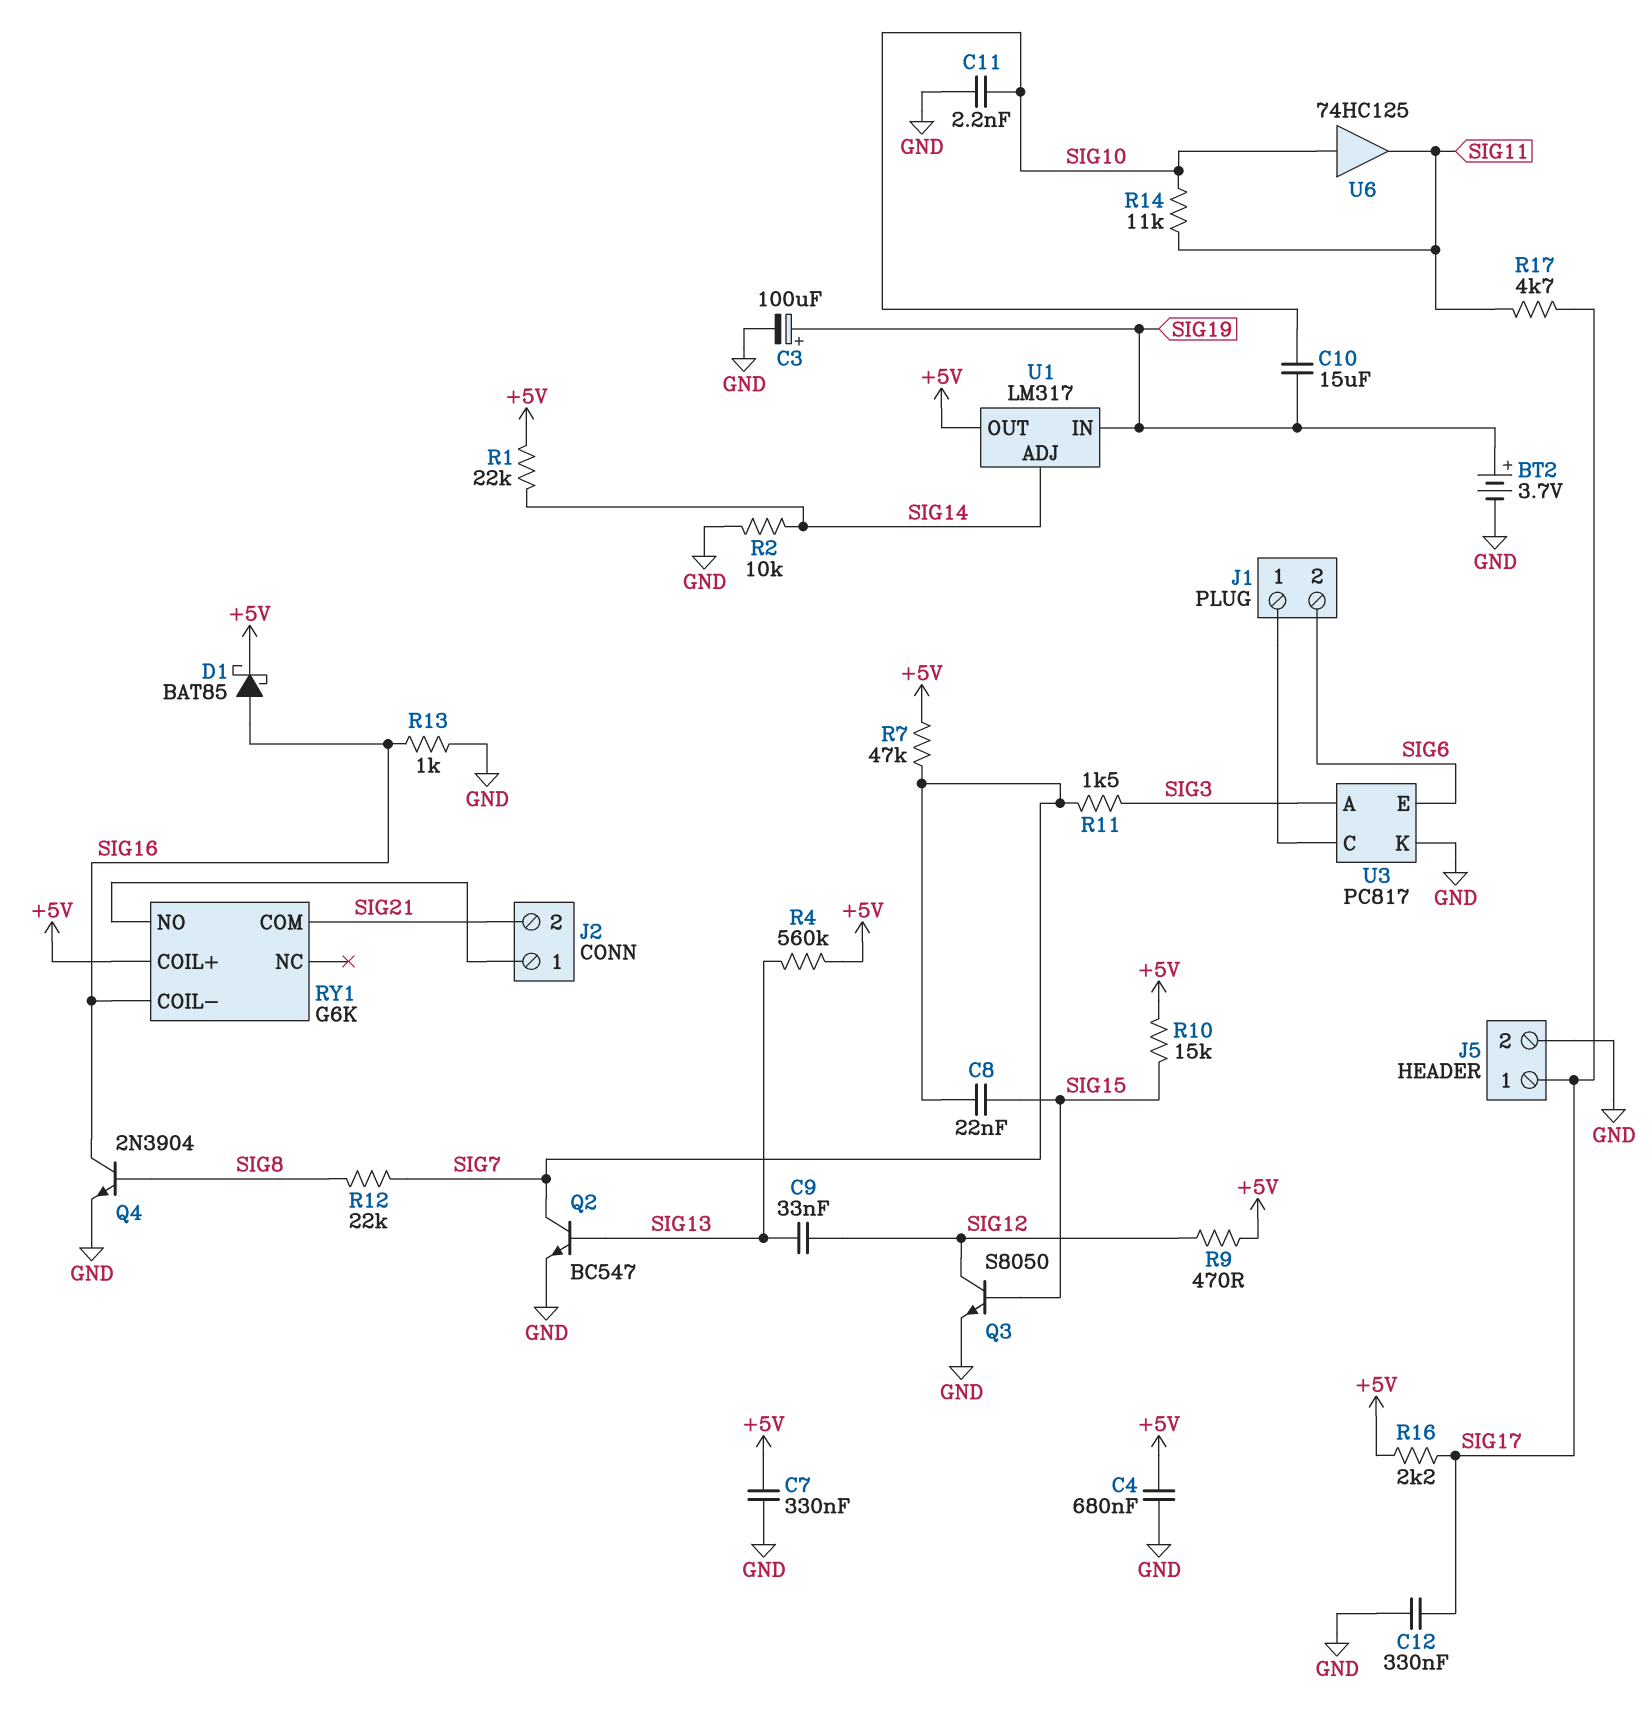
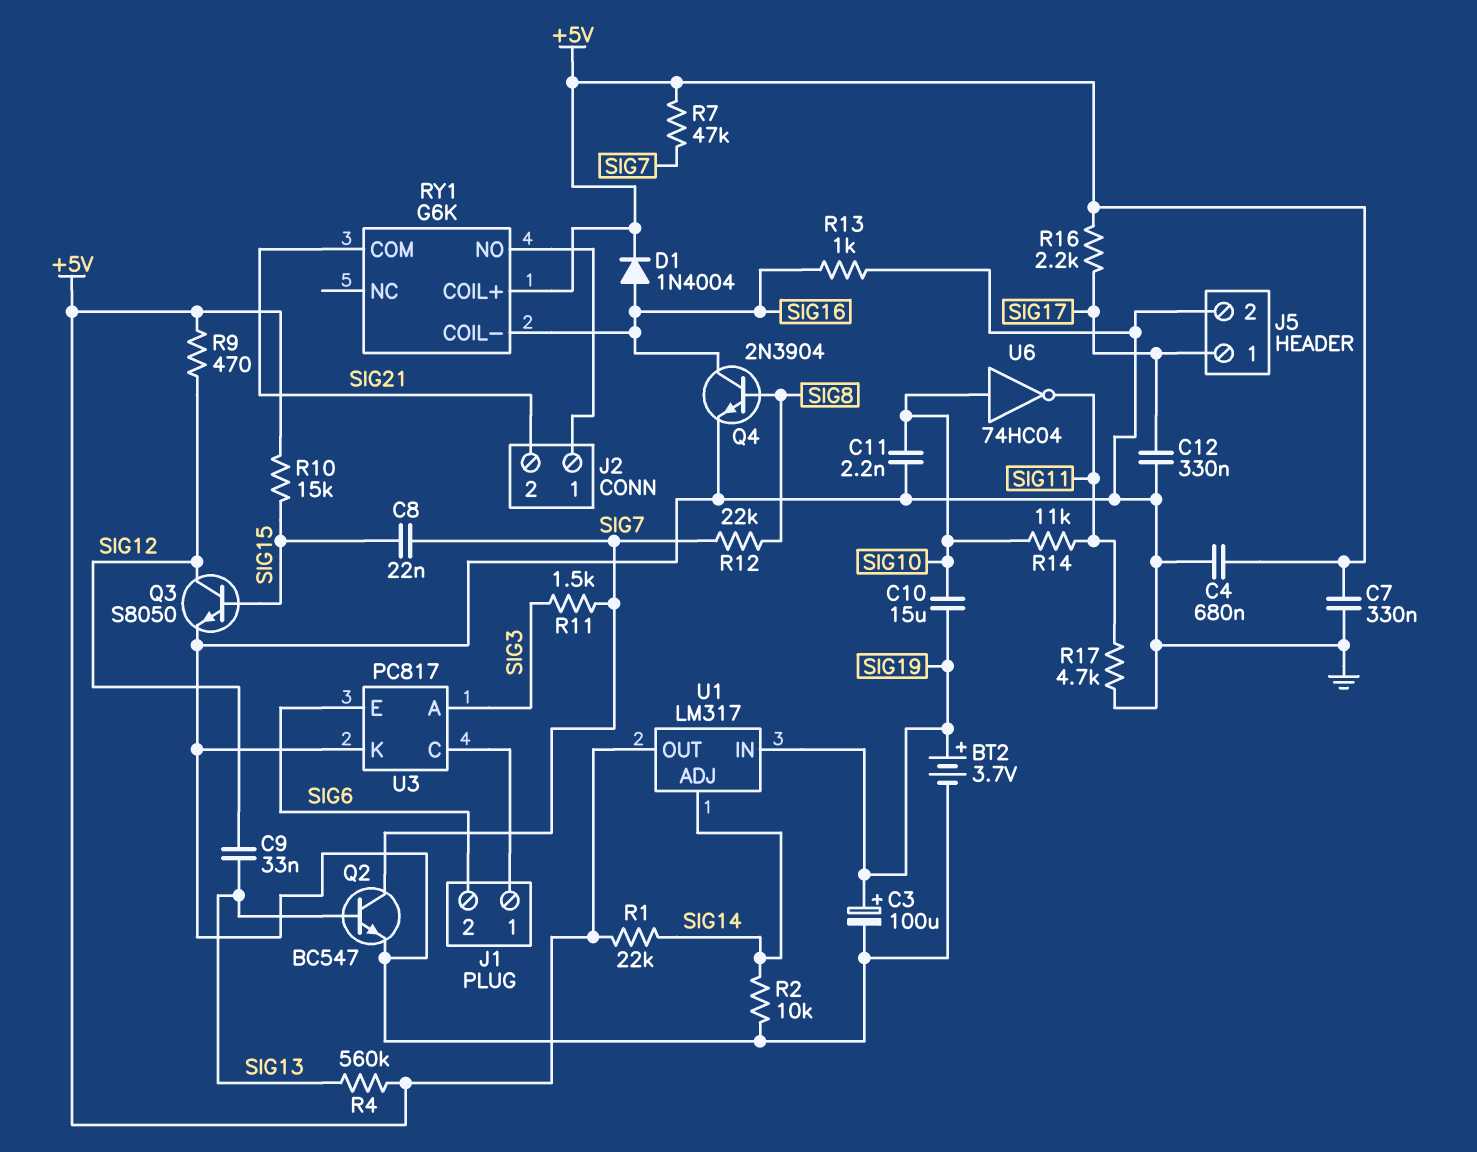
D1: schottky BAT85 (A SIG16, K +5V) -> diode 1N4004 (A SIG16, K +5V)
R17: 4.7k (SIG11, SIG17) -> 4.7k (GND, SIG11)
U6: buffer 74HC125 (in SIG10, out SIG11) -> NOT 74HC04 (in SIG10, out SIG11)

